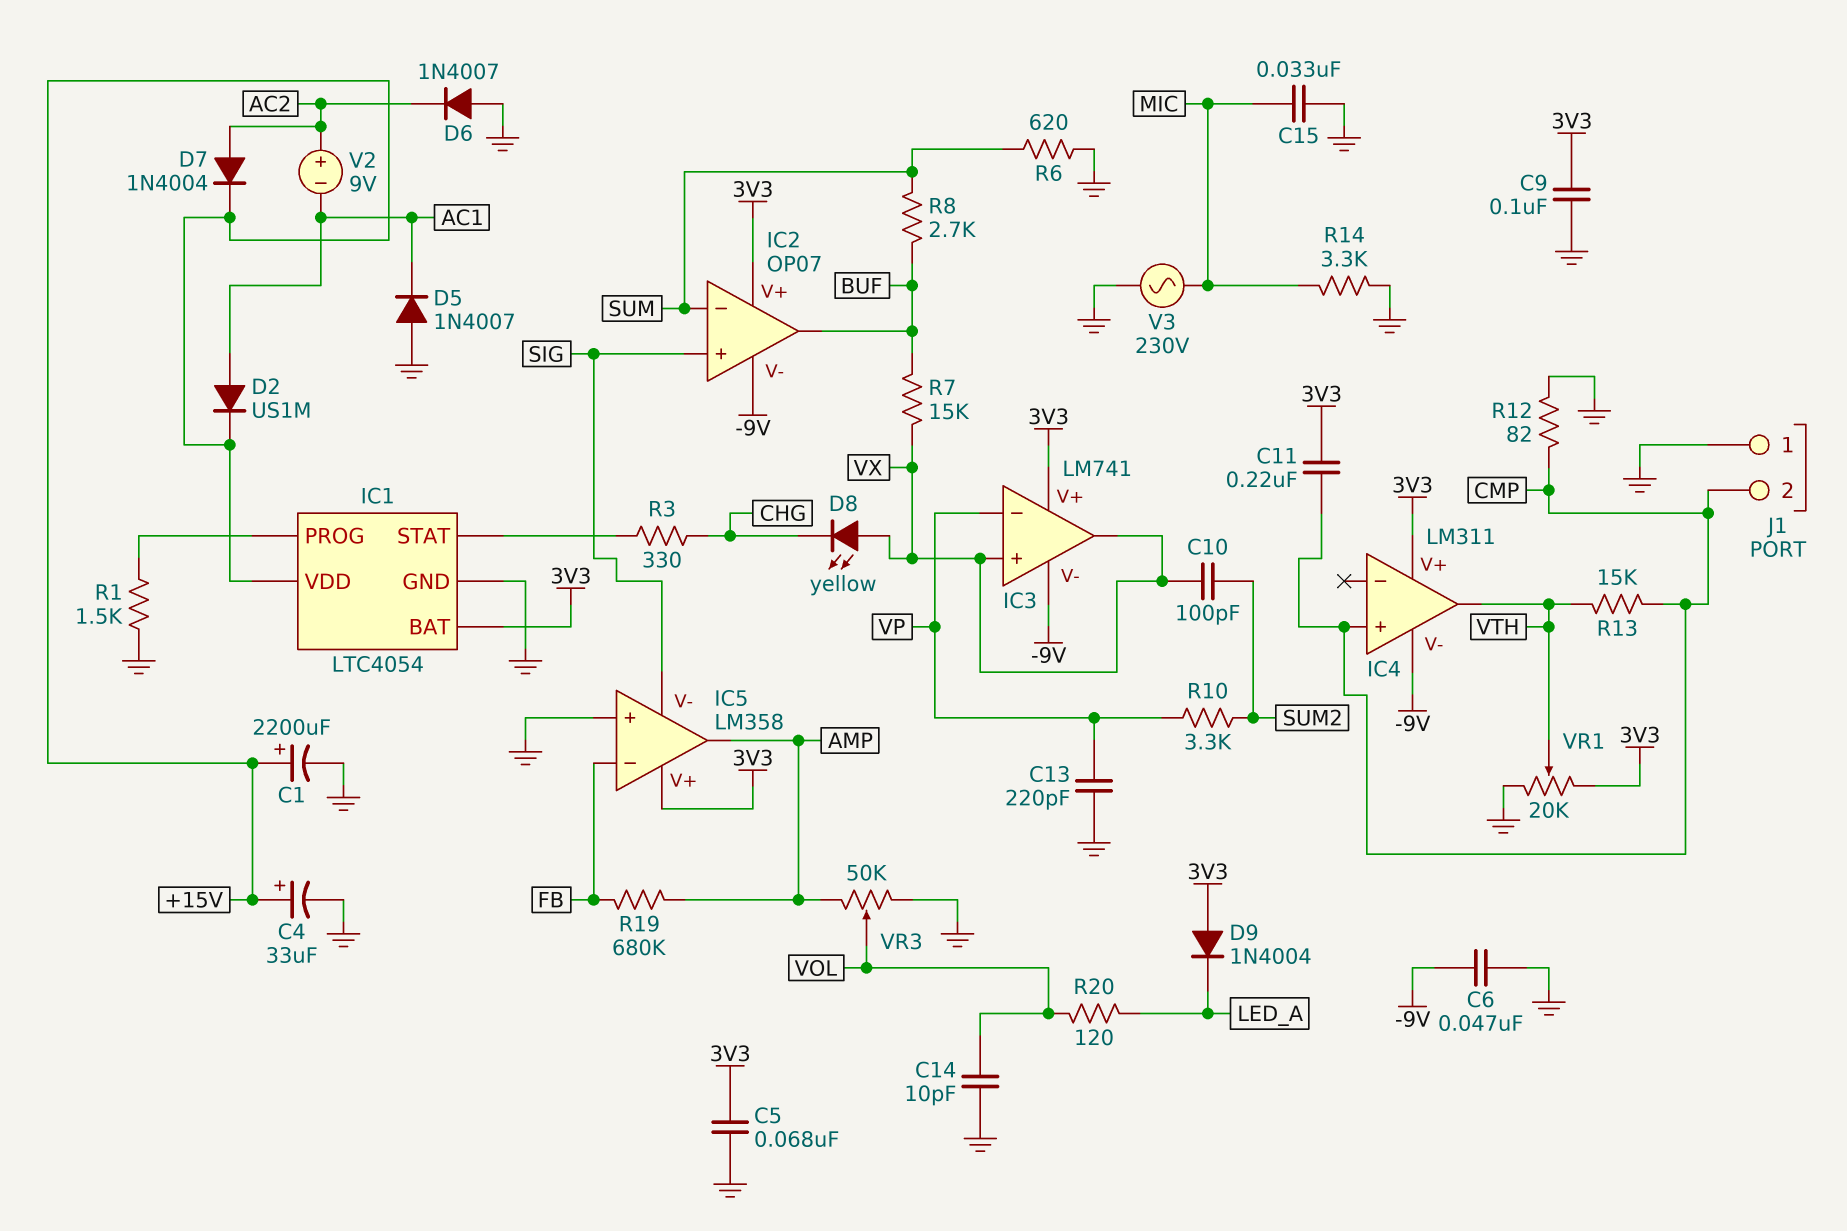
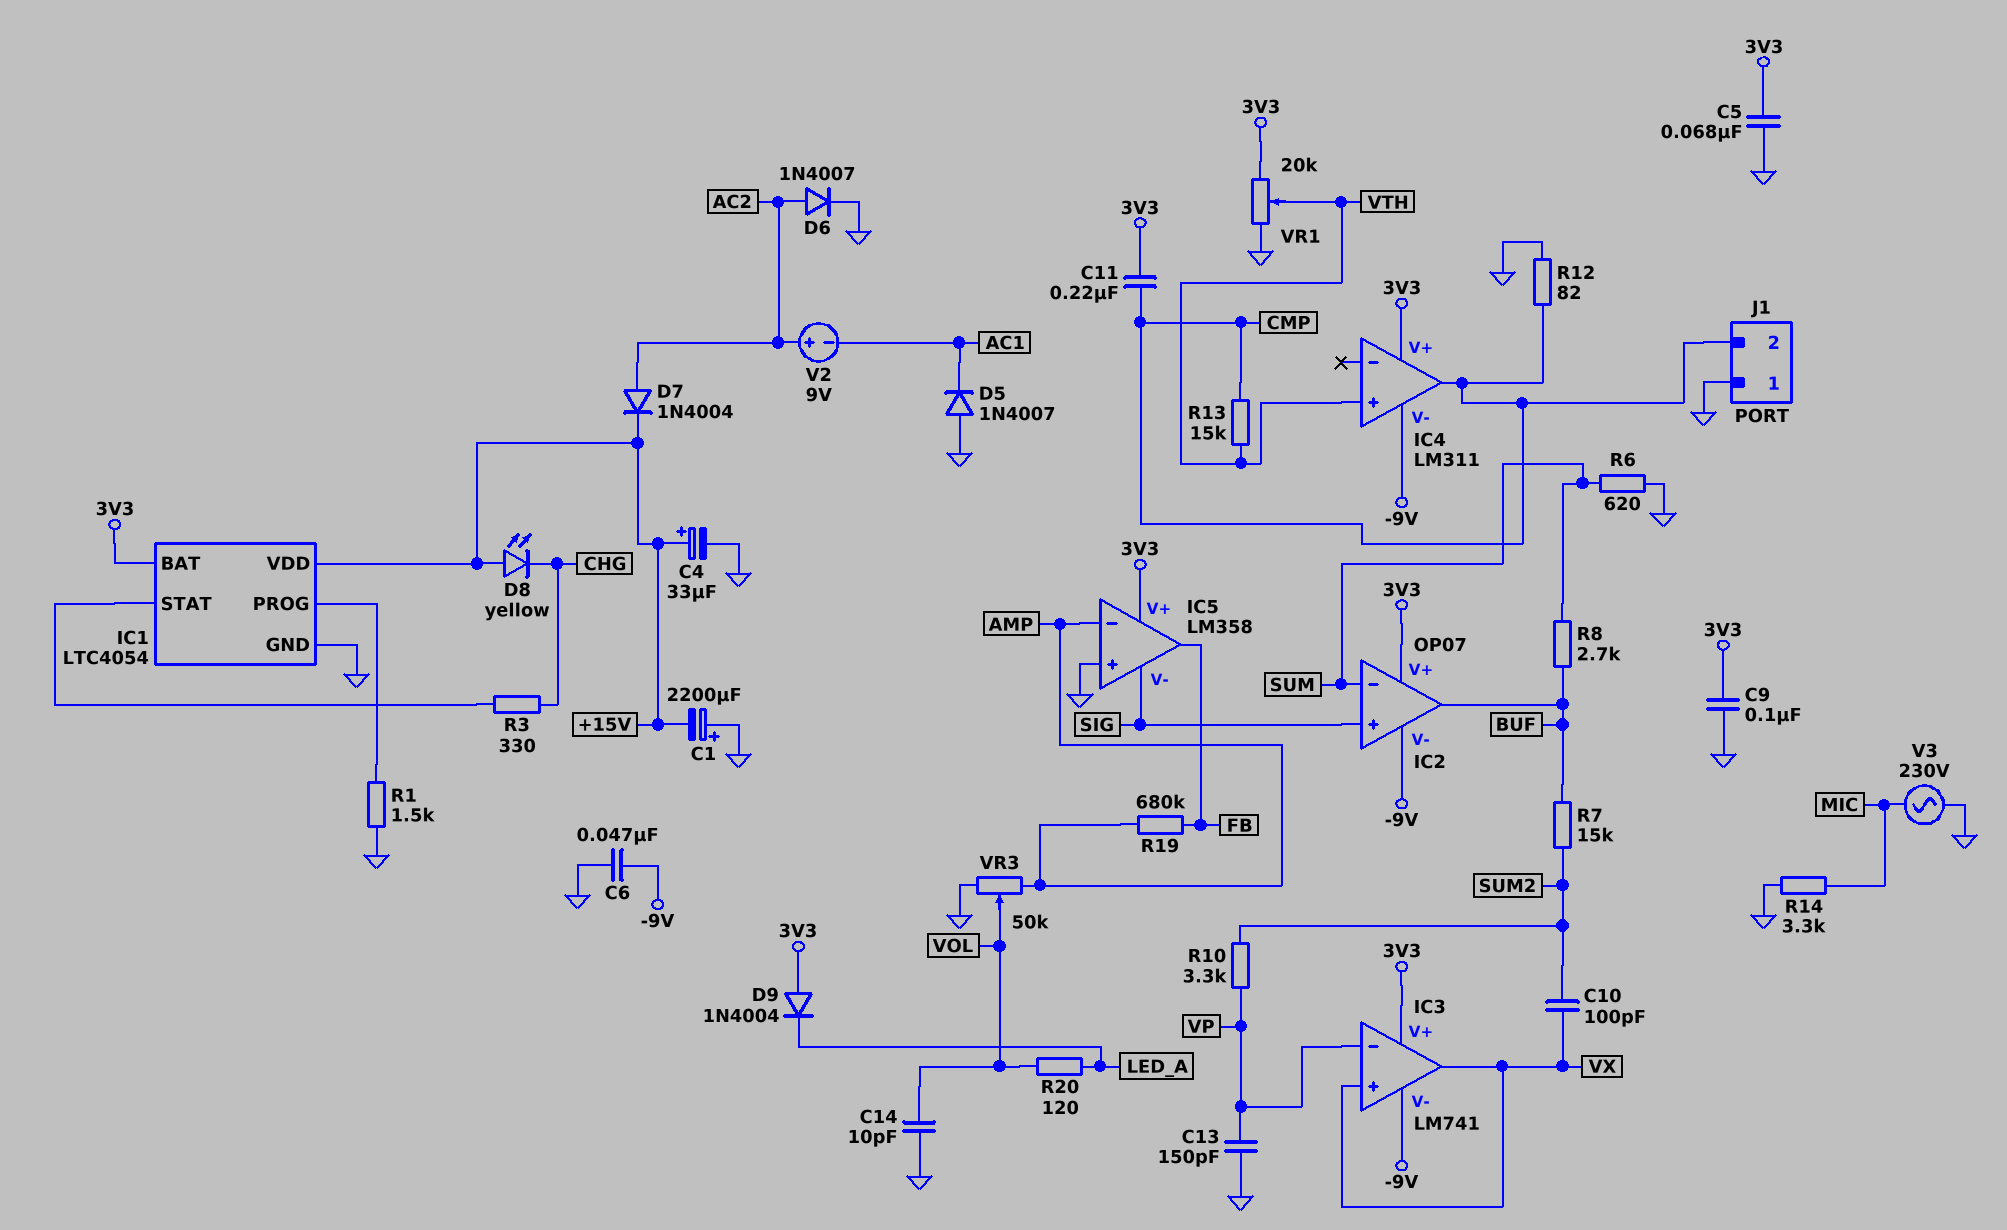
C1: 2200uF (plus +15V, minus GND) -> 2200uF (plus GND, minus +15V)
C13: 220pF (GND, VP) -> 150pF (GND, VP)
C15: 33nF (GND, MIC) -> none
D2: diode US1M (A AC1, K +15V) -> none
D6: diode 1N4007 (A GND, K AC2) -> diode 1N4007 (A AC2, K GND)
D8: LED yellow (A VX, K CHG) -> LED yellow (A +15V, K CHG)
IC4 pin in+: CMP -> VTH
IC4 pin out: VTH -> CMP
IC5 pin in-: FB -> AMP
IC5 pin out: AMP -> FB
R7: 15k (BUF, VX) -> 15k (BUF, SUM2)

